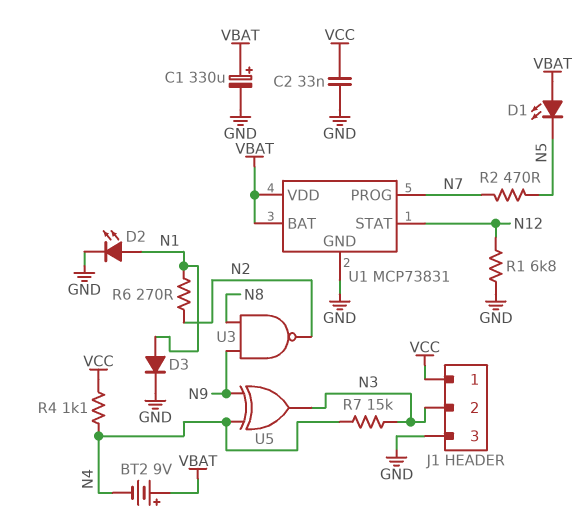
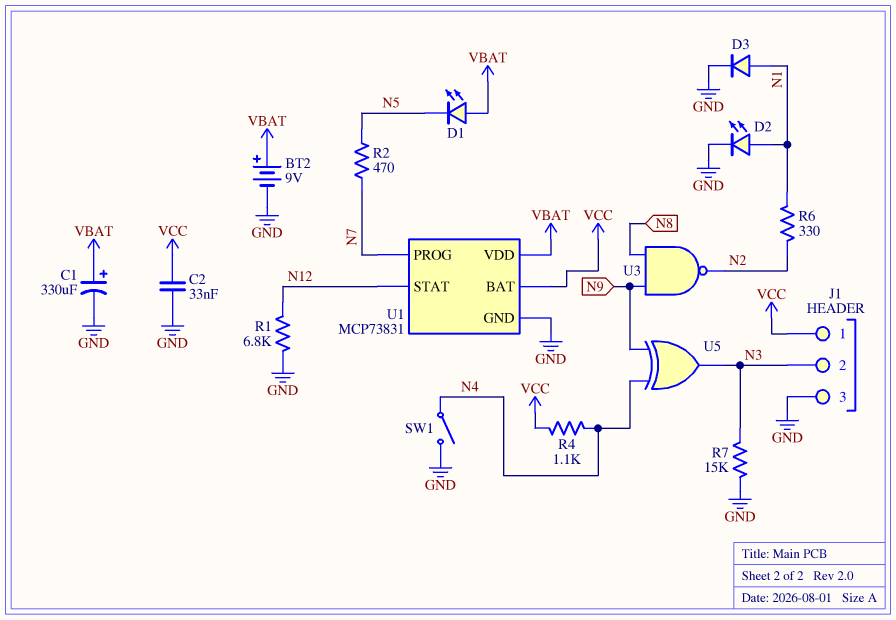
BT2: 9V (plus VBAT, minus N4) -> 9V (plus VBAT, minus GND)
R6: 270 (N1, N2) -> 330 (N1, N2)
R7: 15k (N3, N4) -> 15k (GND, N3)
SW1: none -> switch (GND, N4)
U1 pin BAT: VBAT -> VCC

